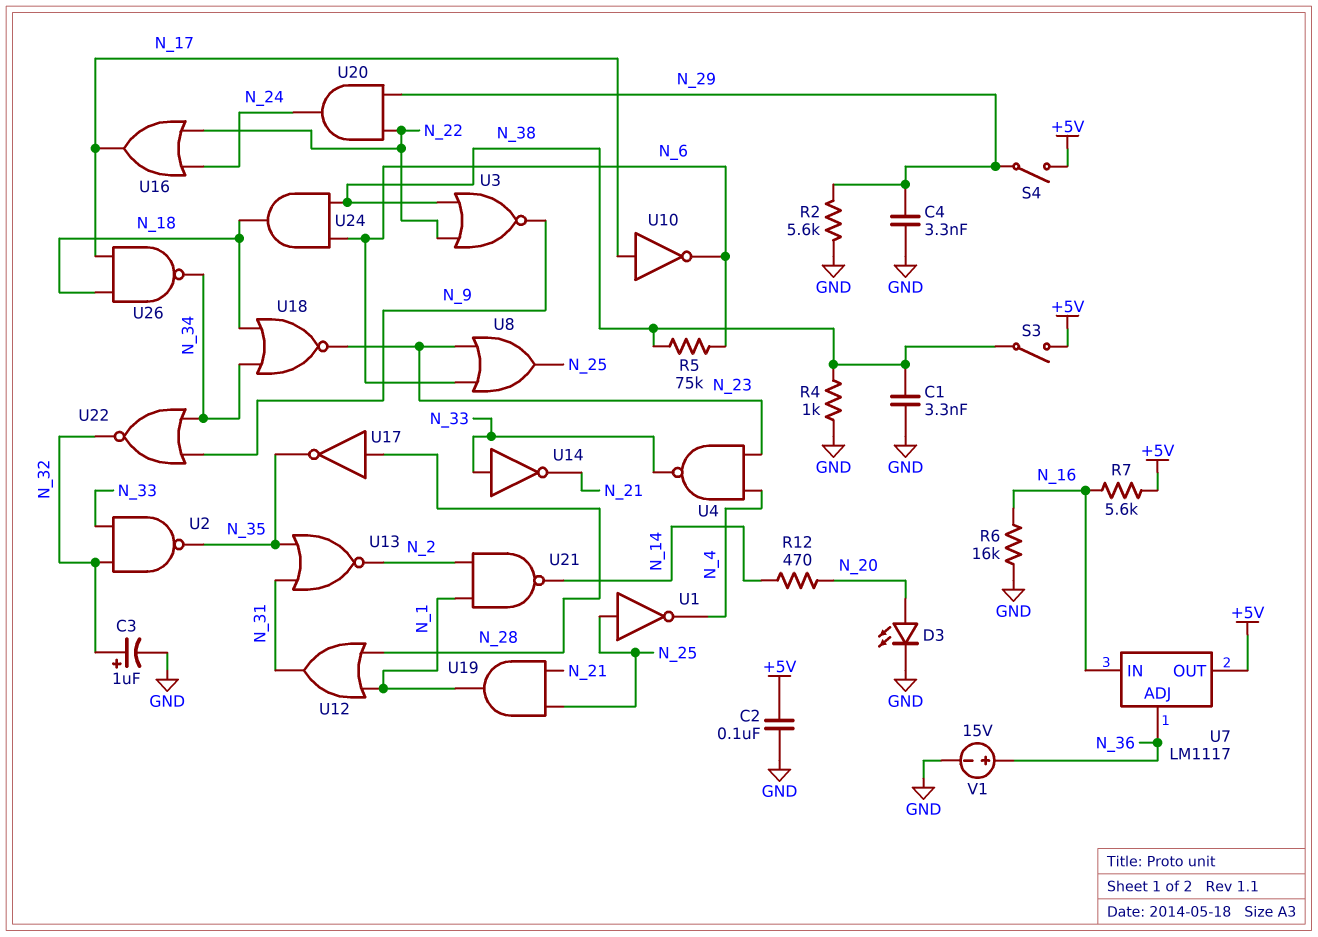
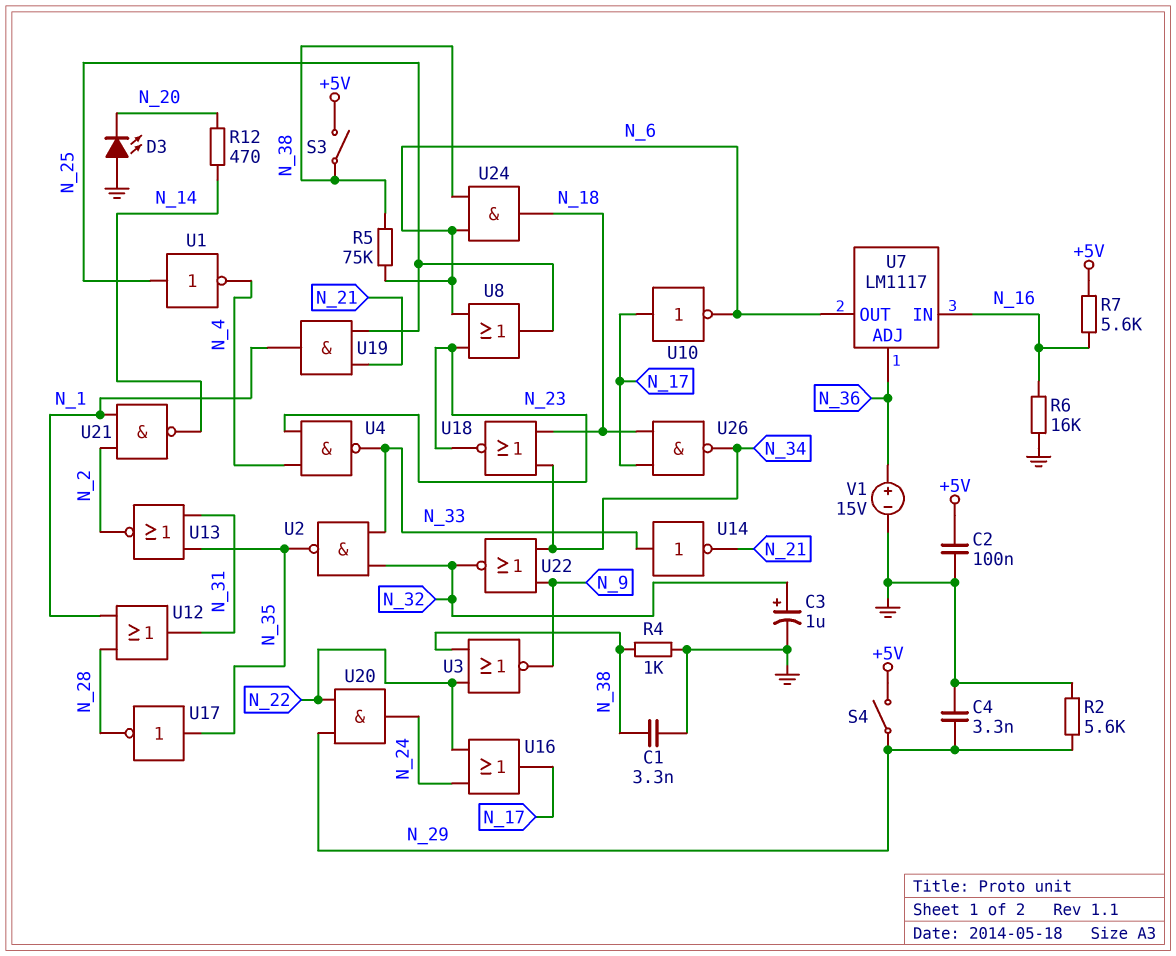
D3: LED (A N_20, K GND) -> LED (A GND, K N_20)
U7 pin OUT: +5V -> N_6
U17: NOT (in N_28, out N_35) -> NOT (in N_35, out N_28)

